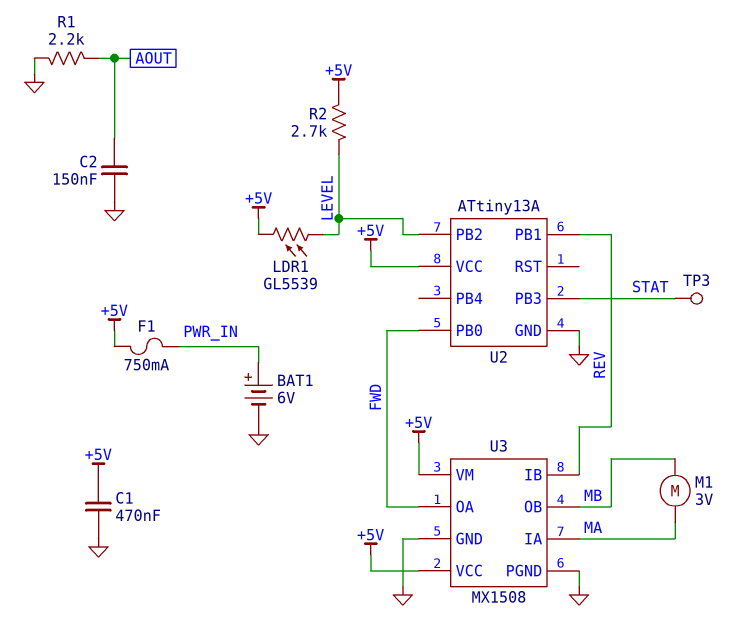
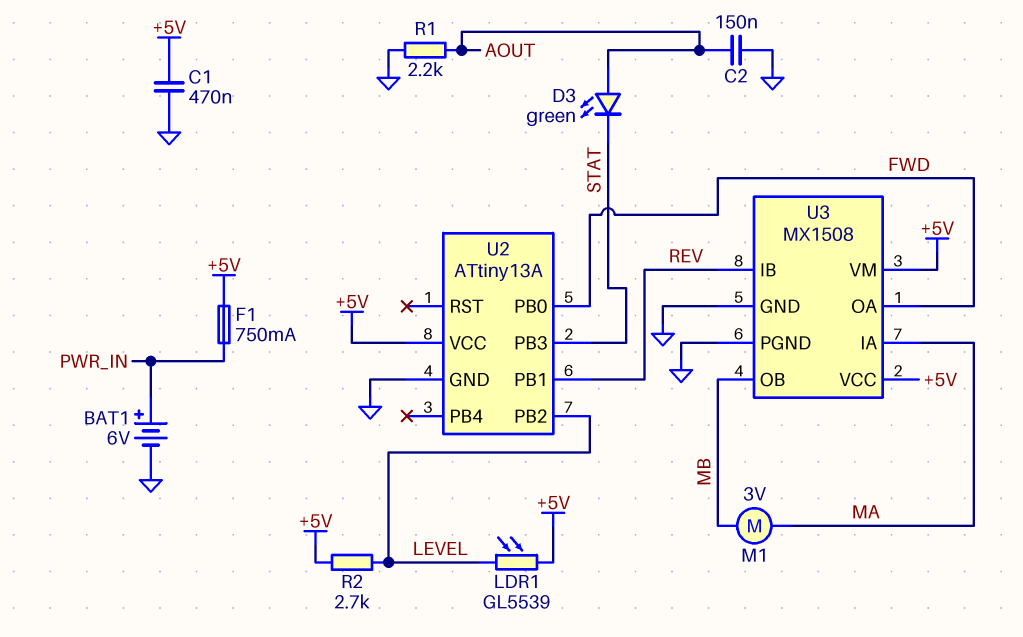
D3: none -> LED green (A AOUT, K STAT)
TP3: test point (STAT) -> none

